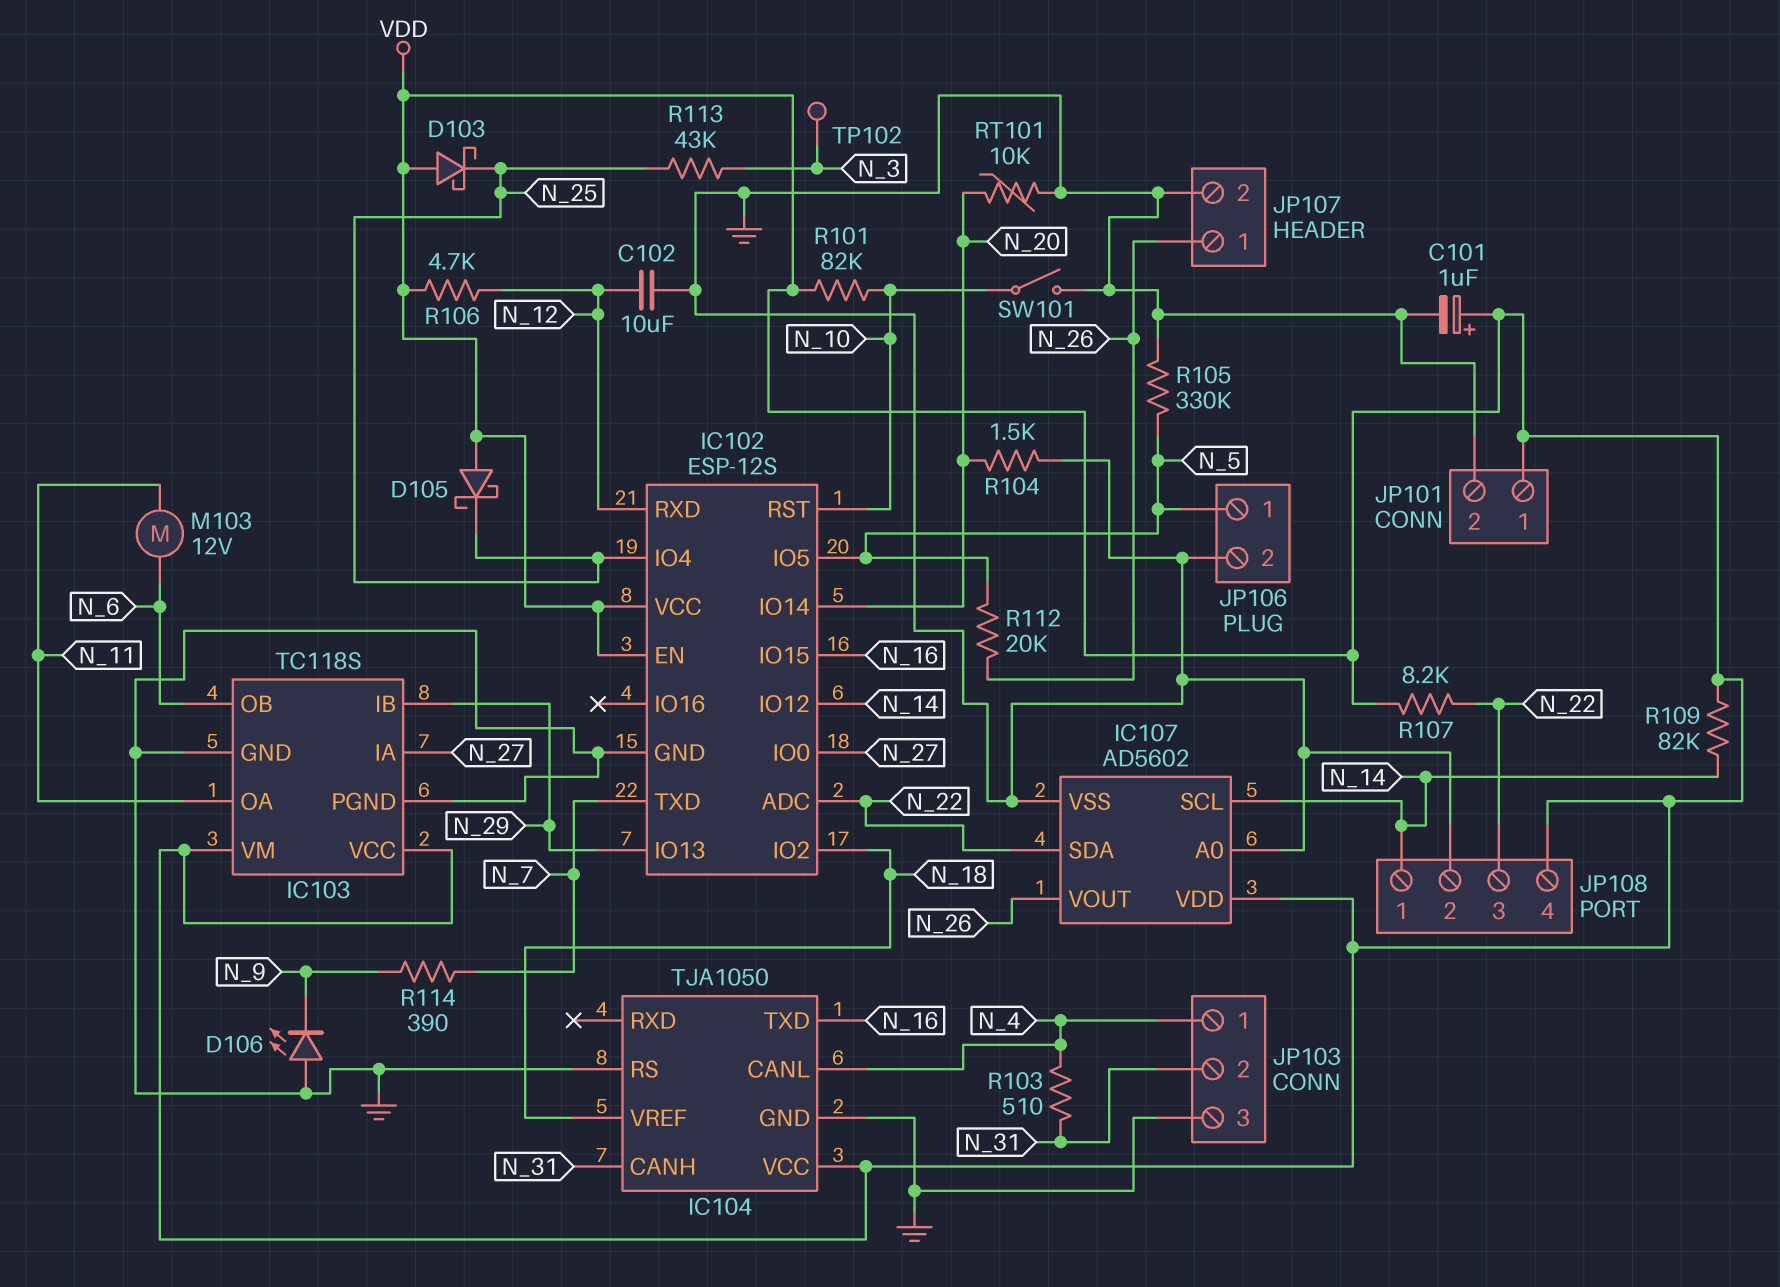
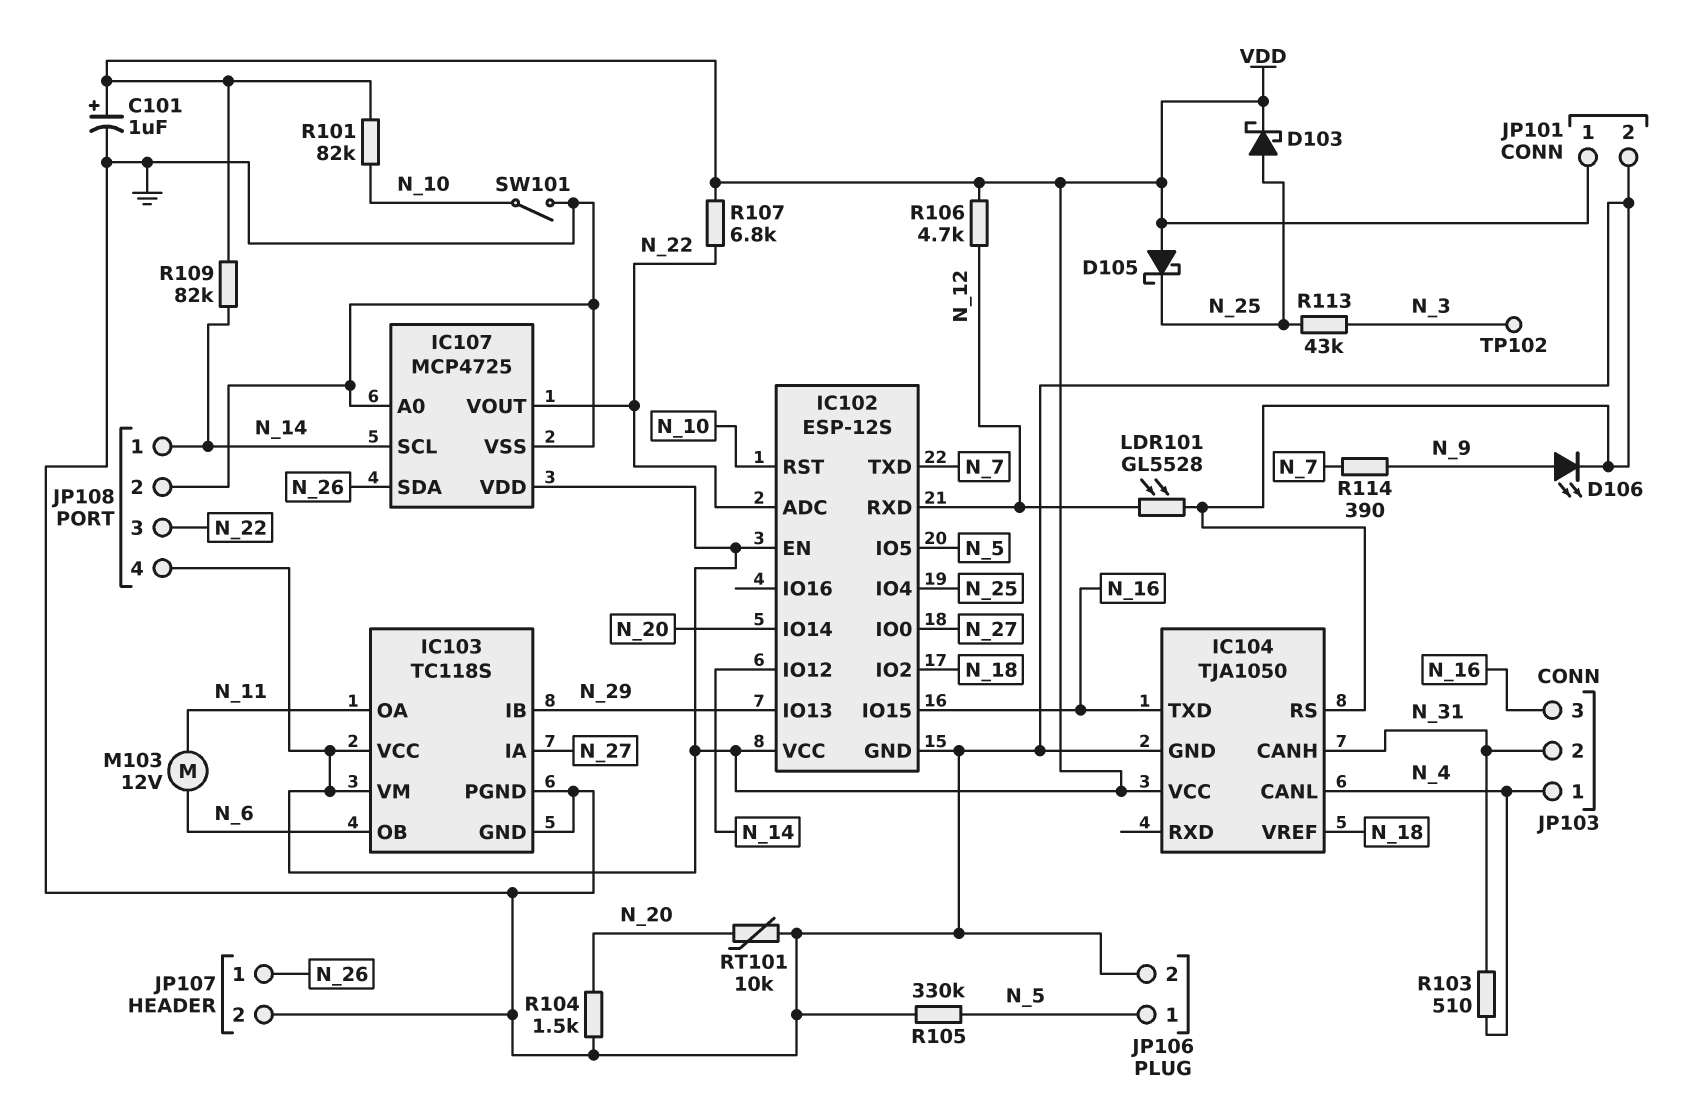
C102: 10uF (GND, N_12) -> none
D103: schottky (A VDD, K N_25) -> schottky (A N_25, K VDD)
D106: LED (A GND, K N_9) -> LED (A N_9, K GND)
IC107: AD5602 -> MCP4725
IC107 pin SDA: N_22 -> N_26
IC107 pin VOUT: N_26 -> N_22
JP103 pin 3: GND -> N_16
LDR101: none -> GL5528 (GND, N_12)
R107: 8.2k (N_22, VDD) -> 6.8k (N_22, VDD)
R112: 20k (N_5, N_26) -> none

